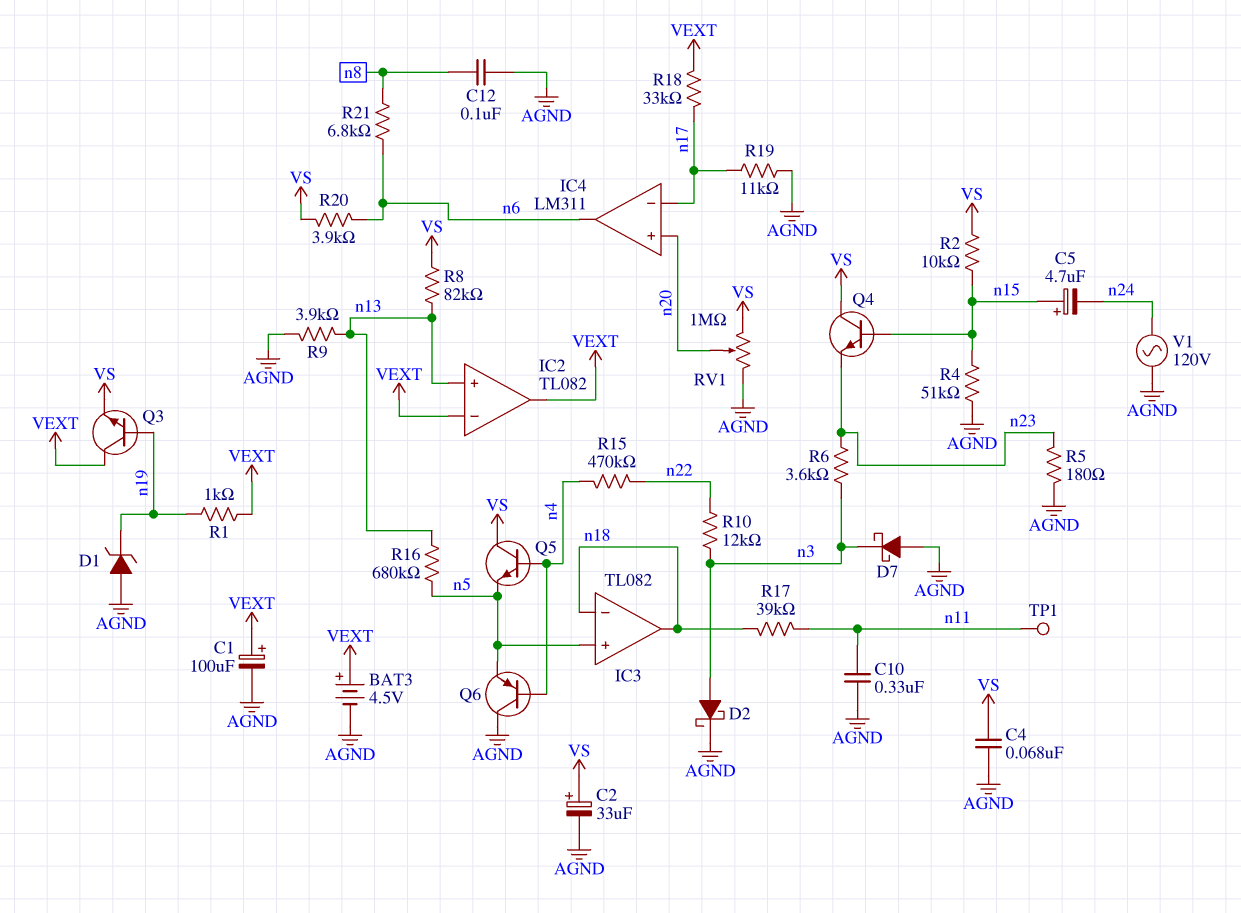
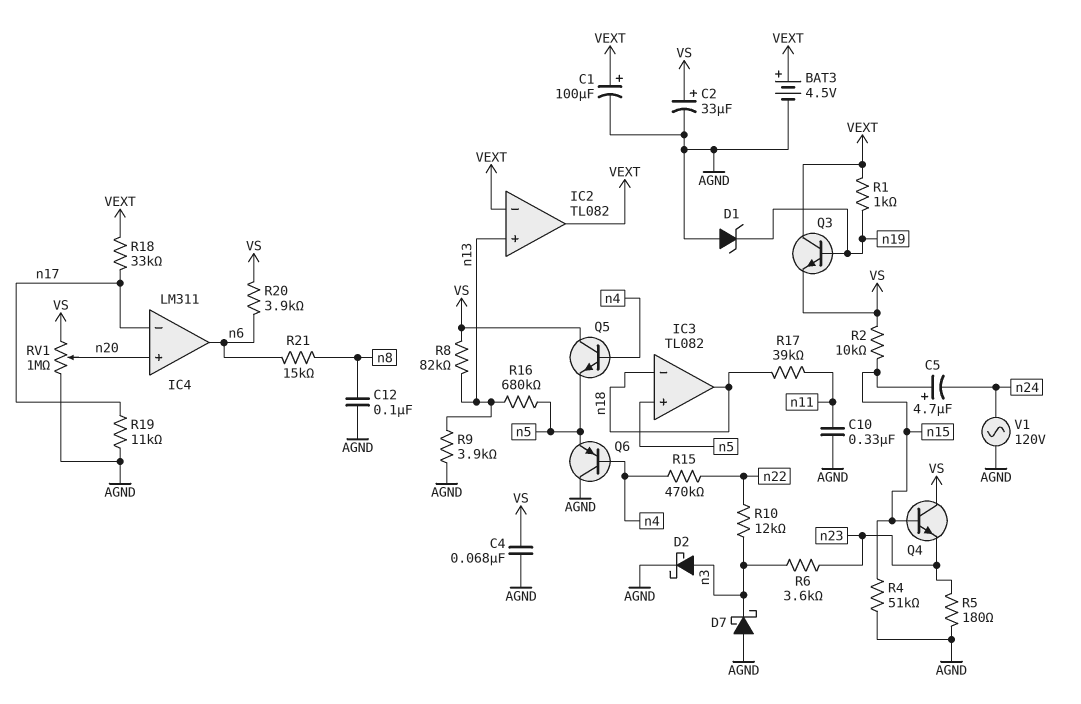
R21: 6.8k (n6, n8) -> 15k (n6, n8)
TP1: test point (n11) -> none

